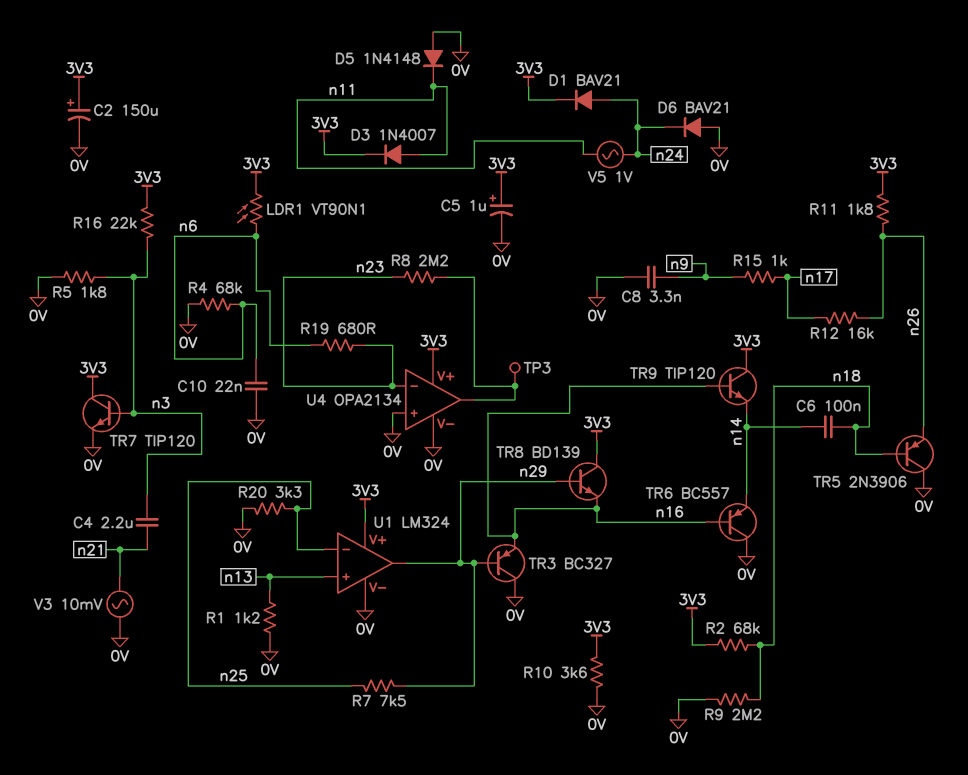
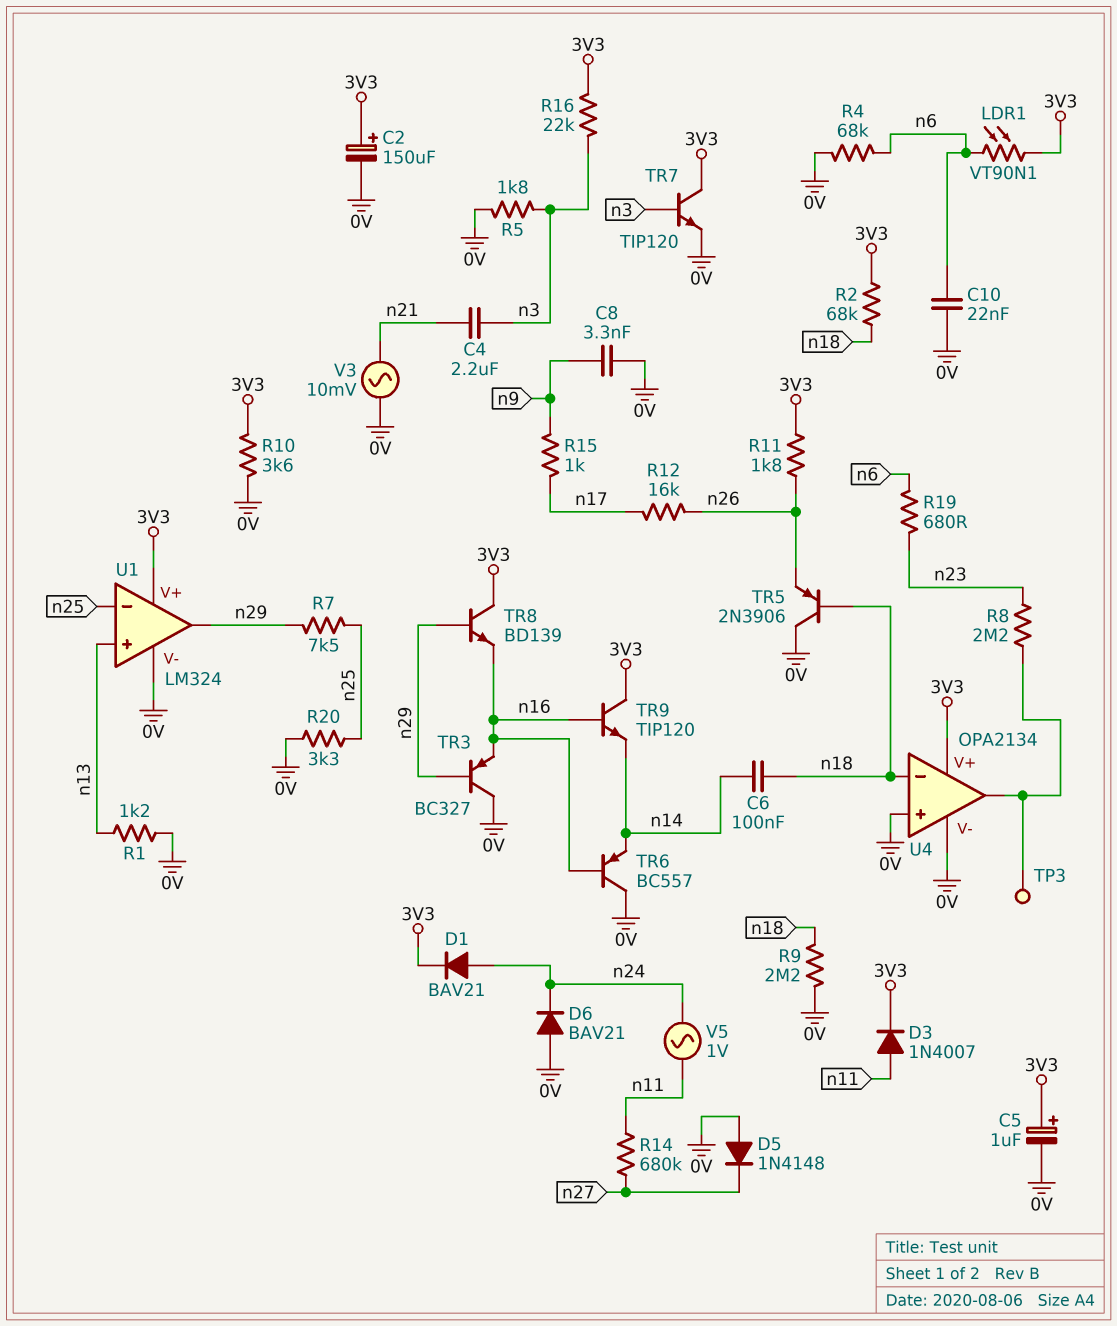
D5: diode 1N4148 (A 0V, K n11) -> diode 1N4148 (A 0V, K n27)
R14: none -> 680k (n11, n27)
U4 pin in-: n23 -> n18

